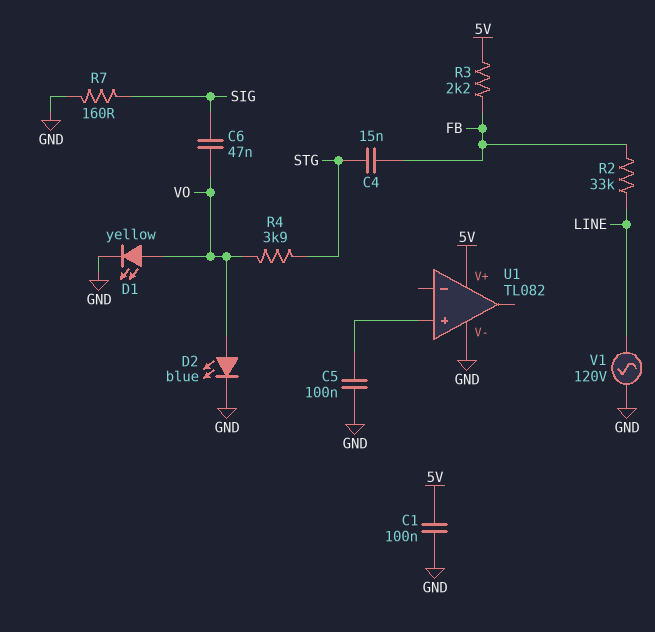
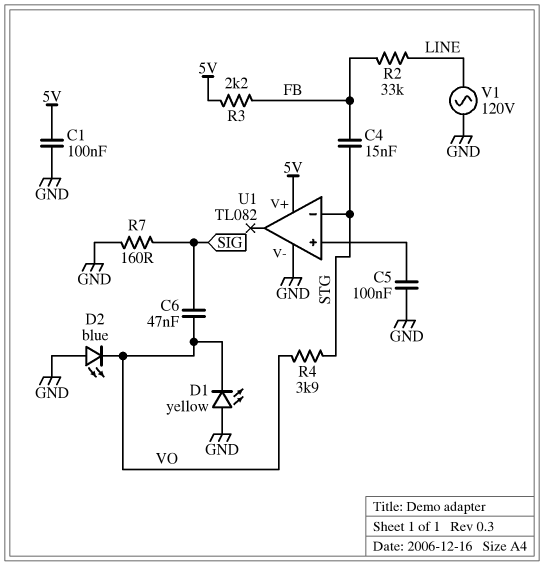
D1: LED yellow (A VO, K GND) -> LED yellow (A GND, K VO)
D2: LED blue (A VO, K GND) -> LED blue (A GND, K VO)
U1 pin in-: none -> STG

